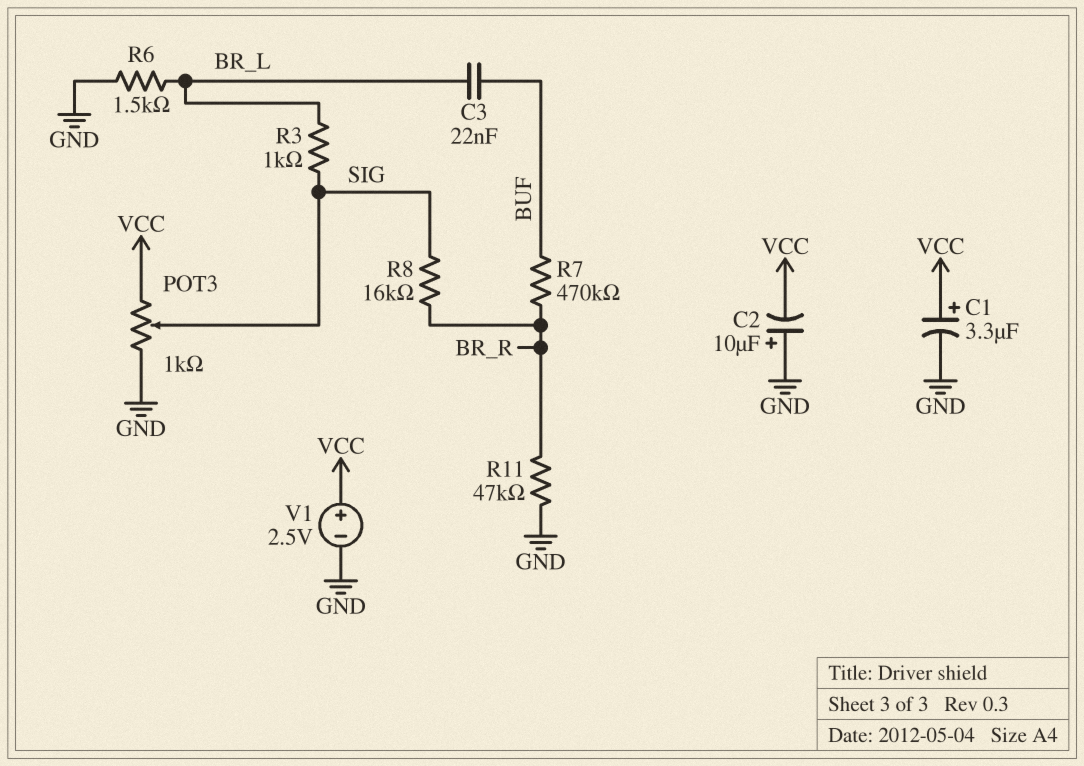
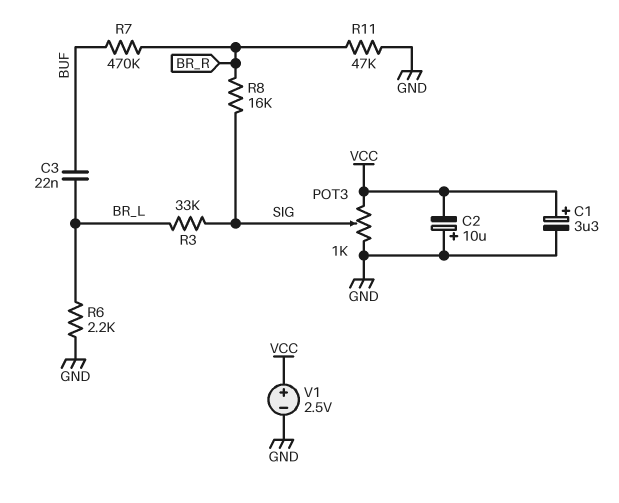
R3: 1k (BR_L, SIG) -> 33k (BR_L, SIG)
R6: 1.5k (BR_L, GND) -> 2.2k (BR_L, GND)

